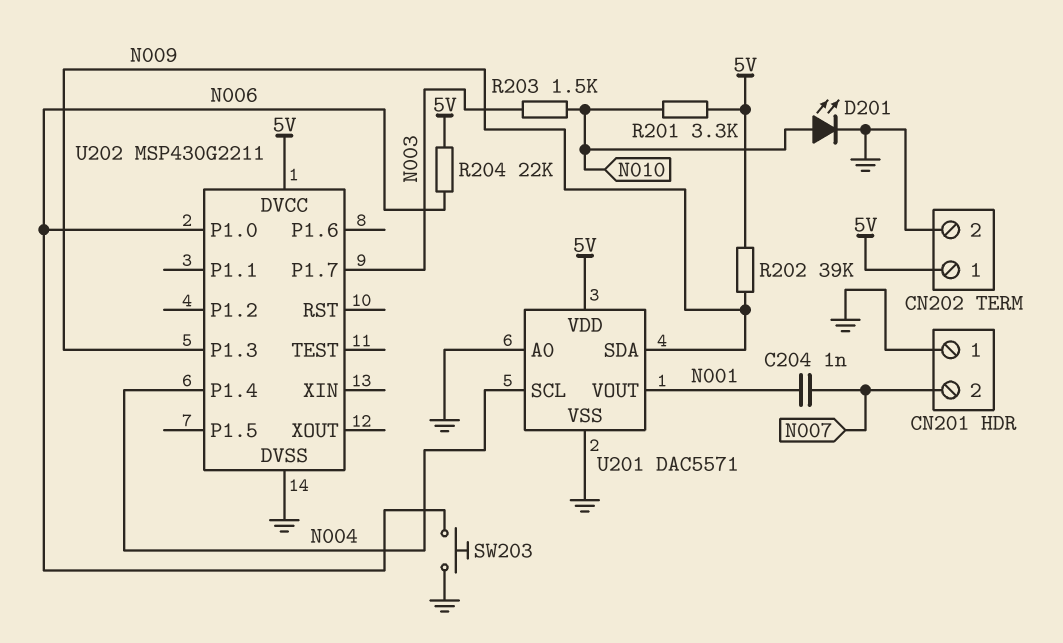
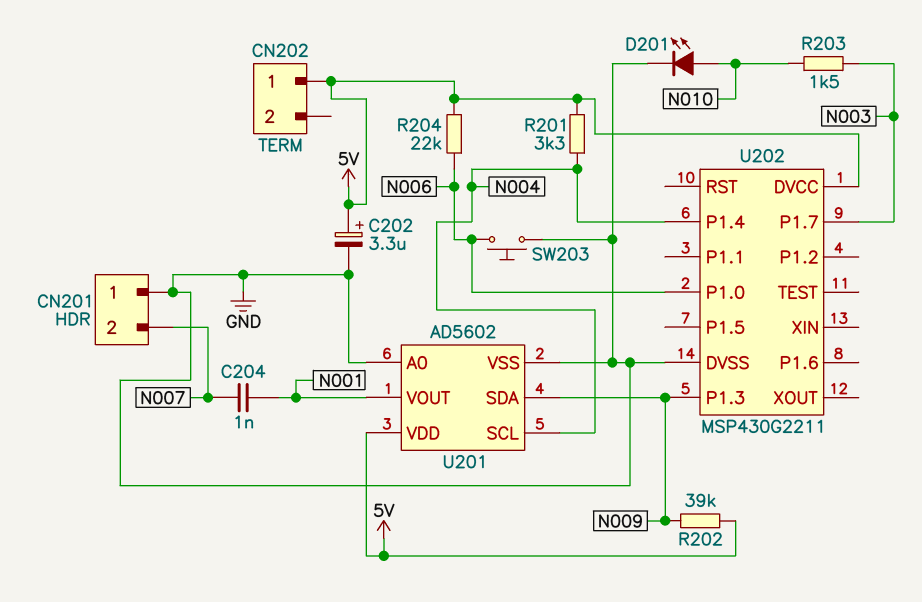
C202: none -> 3.3uF (plus 5V, minus GND)
CN202 pin 2: GND -> none
R201: 3.3k (5V, N010) -> 3.3k (5V, N004)
U201: DAC5571 -> AD5602

